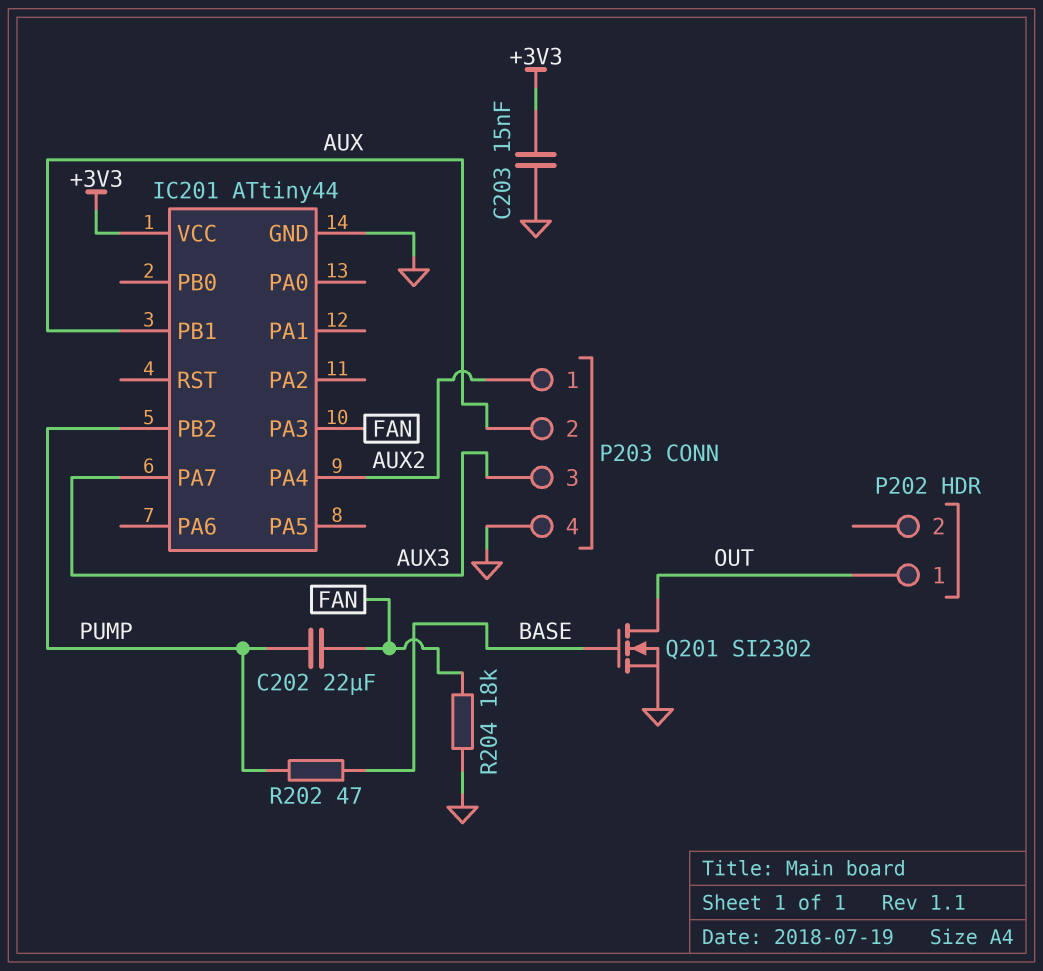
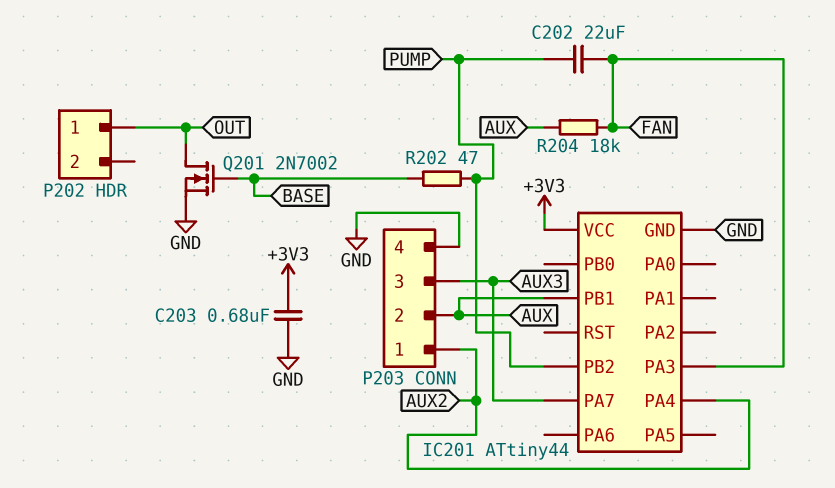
C203: 15nF (+3V3, GND) -> 680nF (+3V3, GND)
Q201: NMOS SI2302 (G BASE, D OUT, S GND) -> NMOS 2N7002 (G BASE, D OUT, S GND)
R204: 18k (FAN, GND) -> 18k (AUX, FAN)

